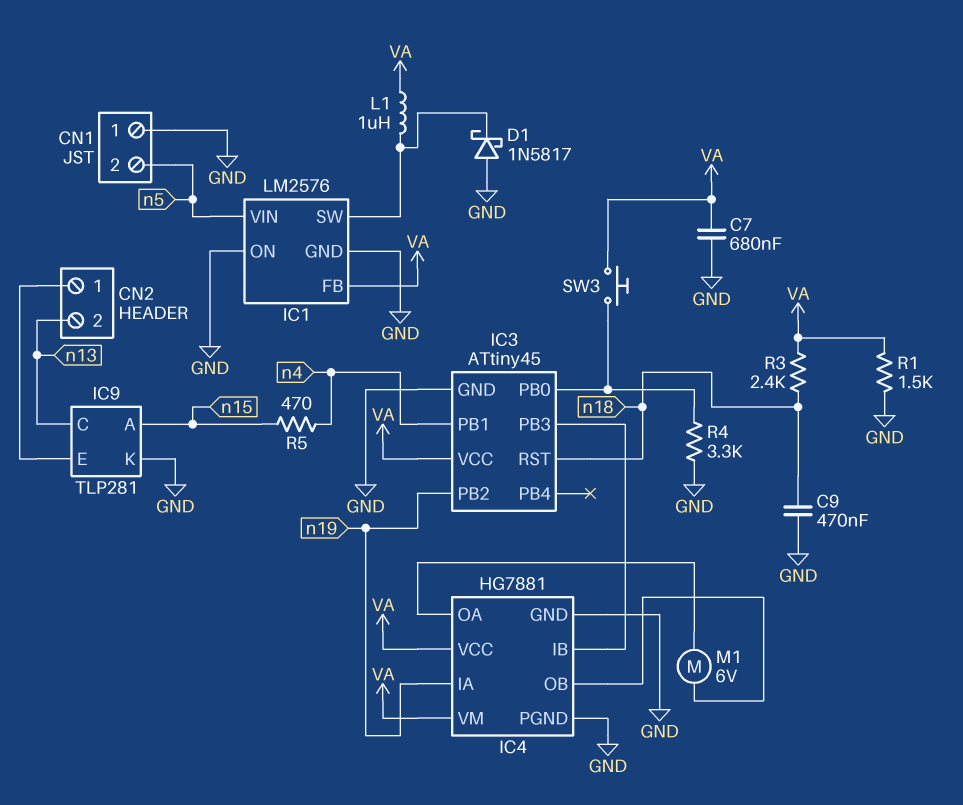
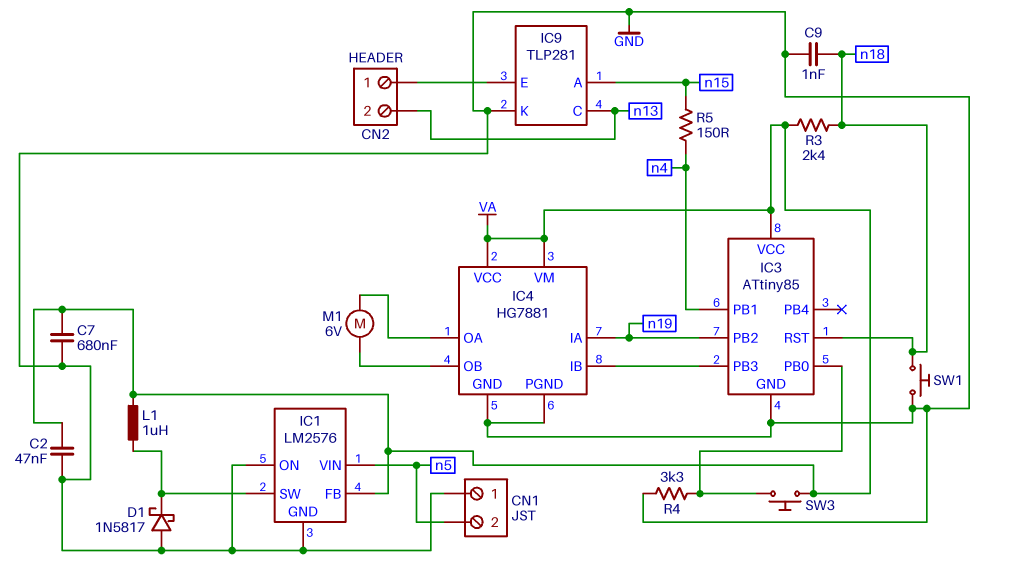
C2: none -> 47nF (GND, VA)
C9: 470nF (GND, n18) -> 1nF (GND, n18)
IC3: ATtiny45 -> ATtiny85
R1: 1.5k (GND, VA) -> none
R5: 470 (n4, n15) -> 150 (n4, n15)
SW1: none -> button (GND, n18)

